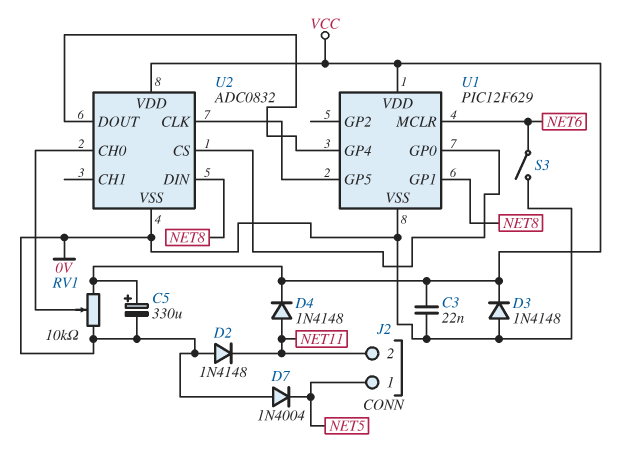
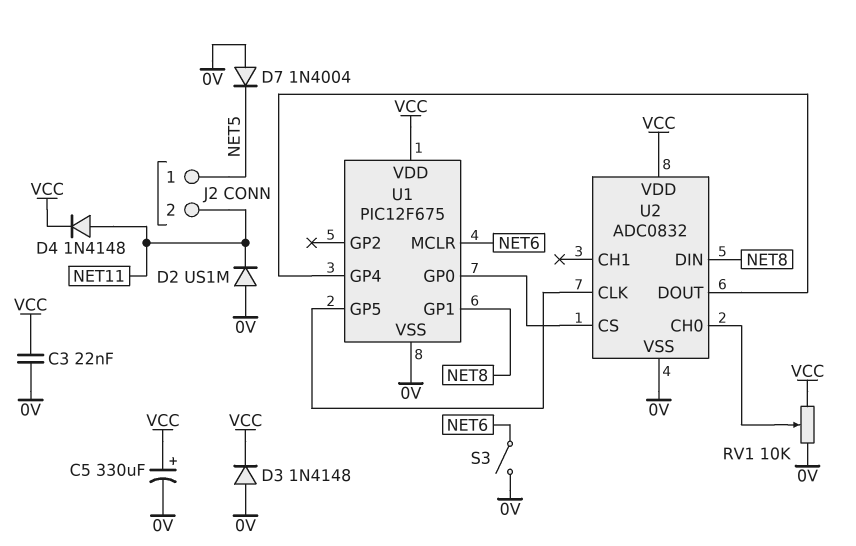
D2: diode 1N4148 (A 0V, K NET11) -> diode US1M (A 0V, K NET11)
U1: PIC12F629 -> PIC12F675

